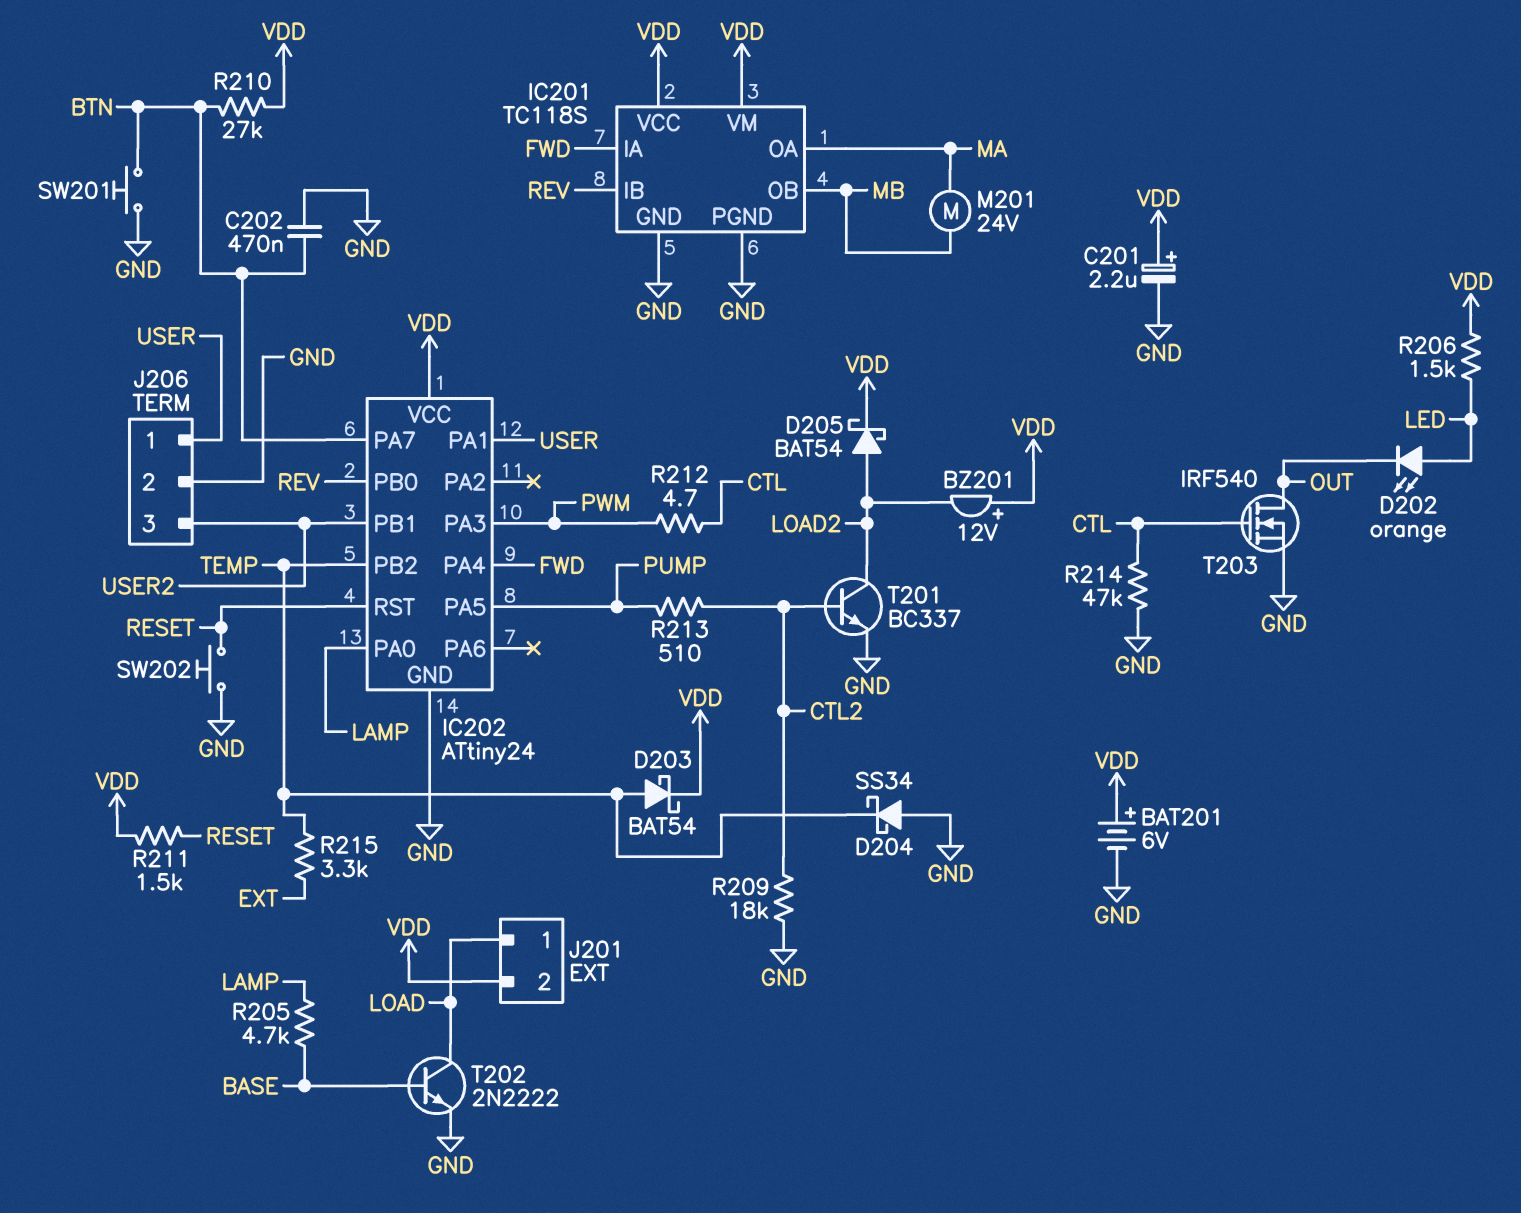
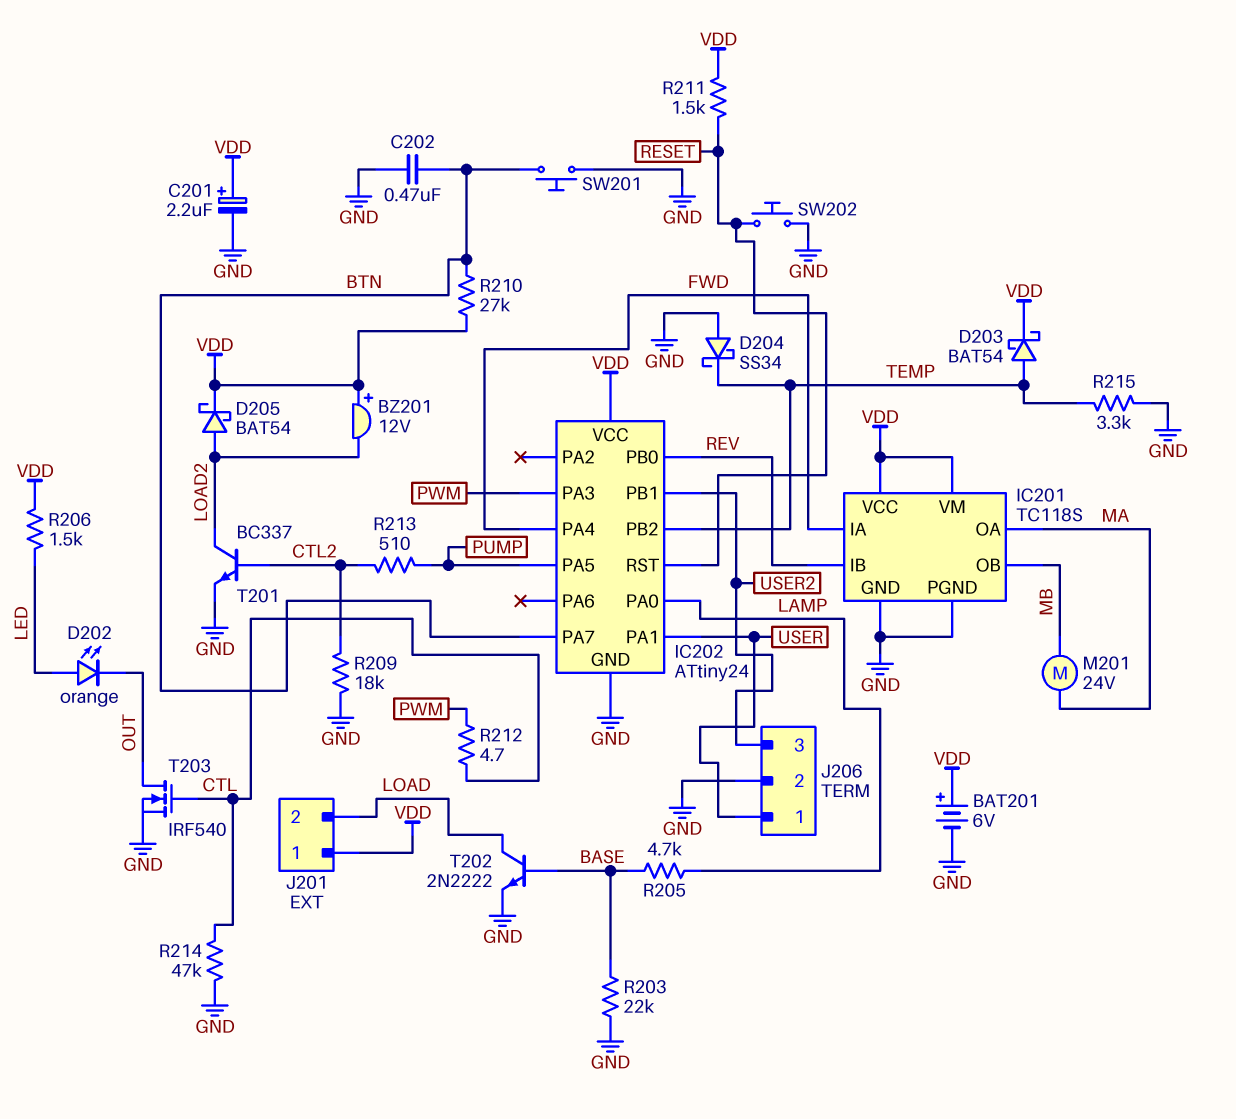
J201 pin 1: LOAD -> VDD
J201 pin 2: VDD -> LOAD
R203: none -> 22k (BASE, GND)
R215: 3.3k (EXT, TEMP) -> 3.3k (GND, TEMP)

